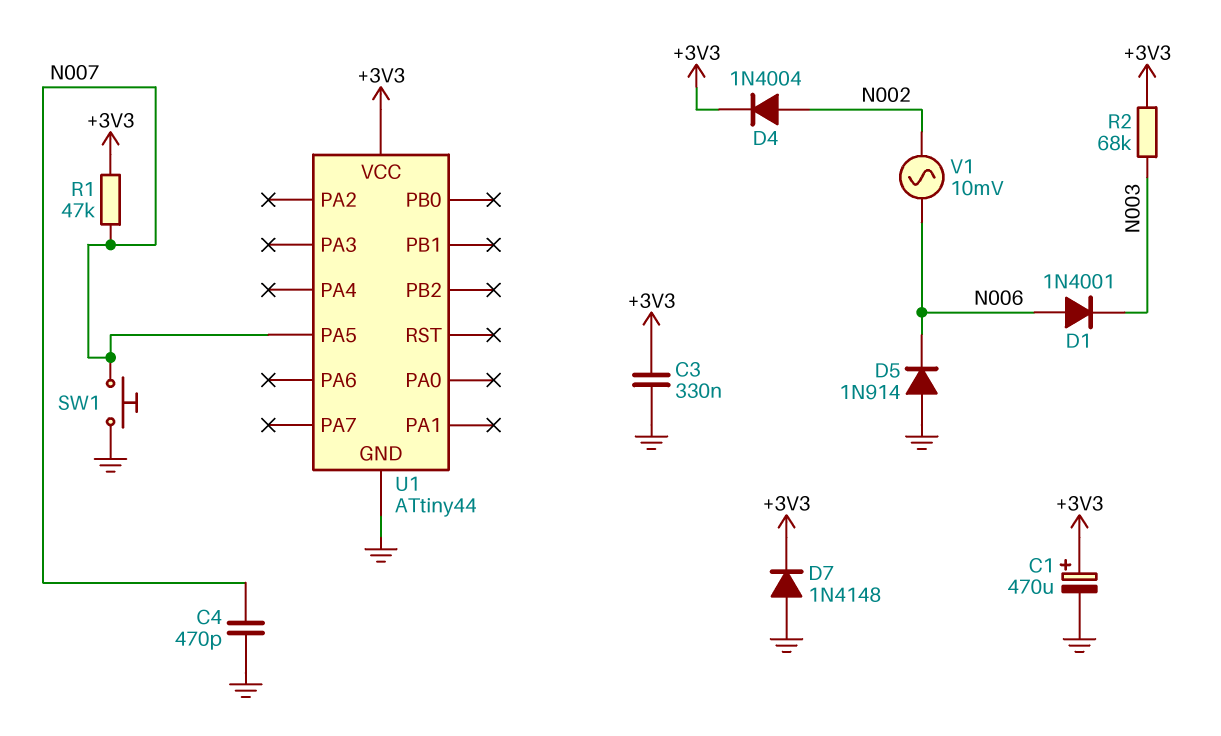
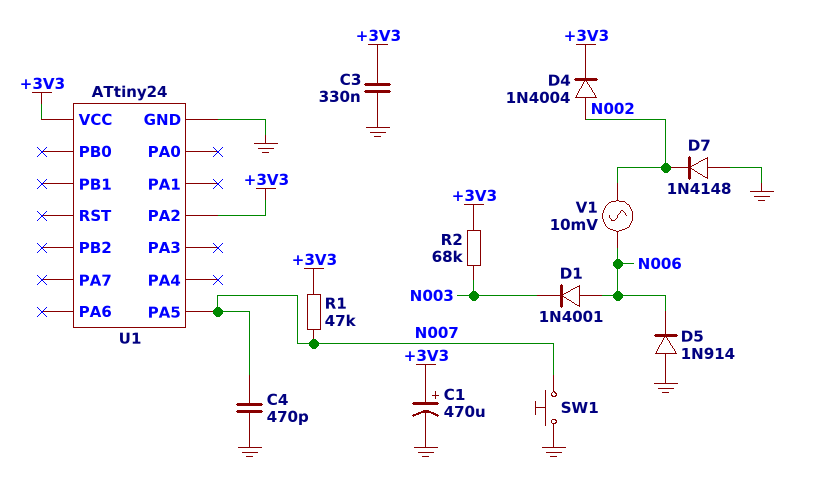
D7: diode 1N4148 (A GND, K +3V3) -> diode 1N4148 (A GND, K N002)
U1: ATtiny44 -> ATtiny24
U1 pin PA2: none -> +3V3

